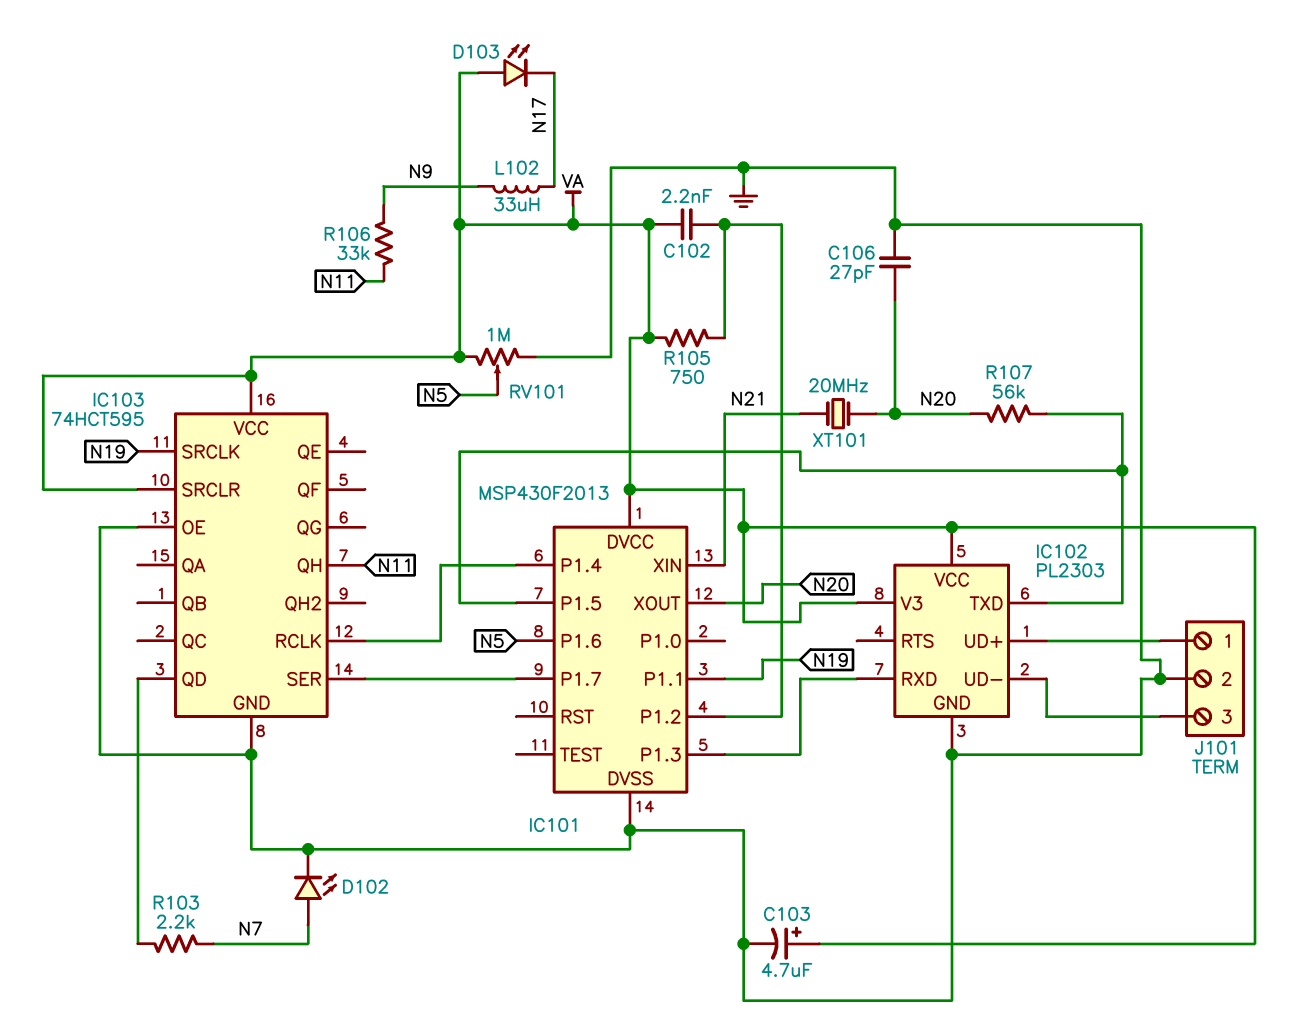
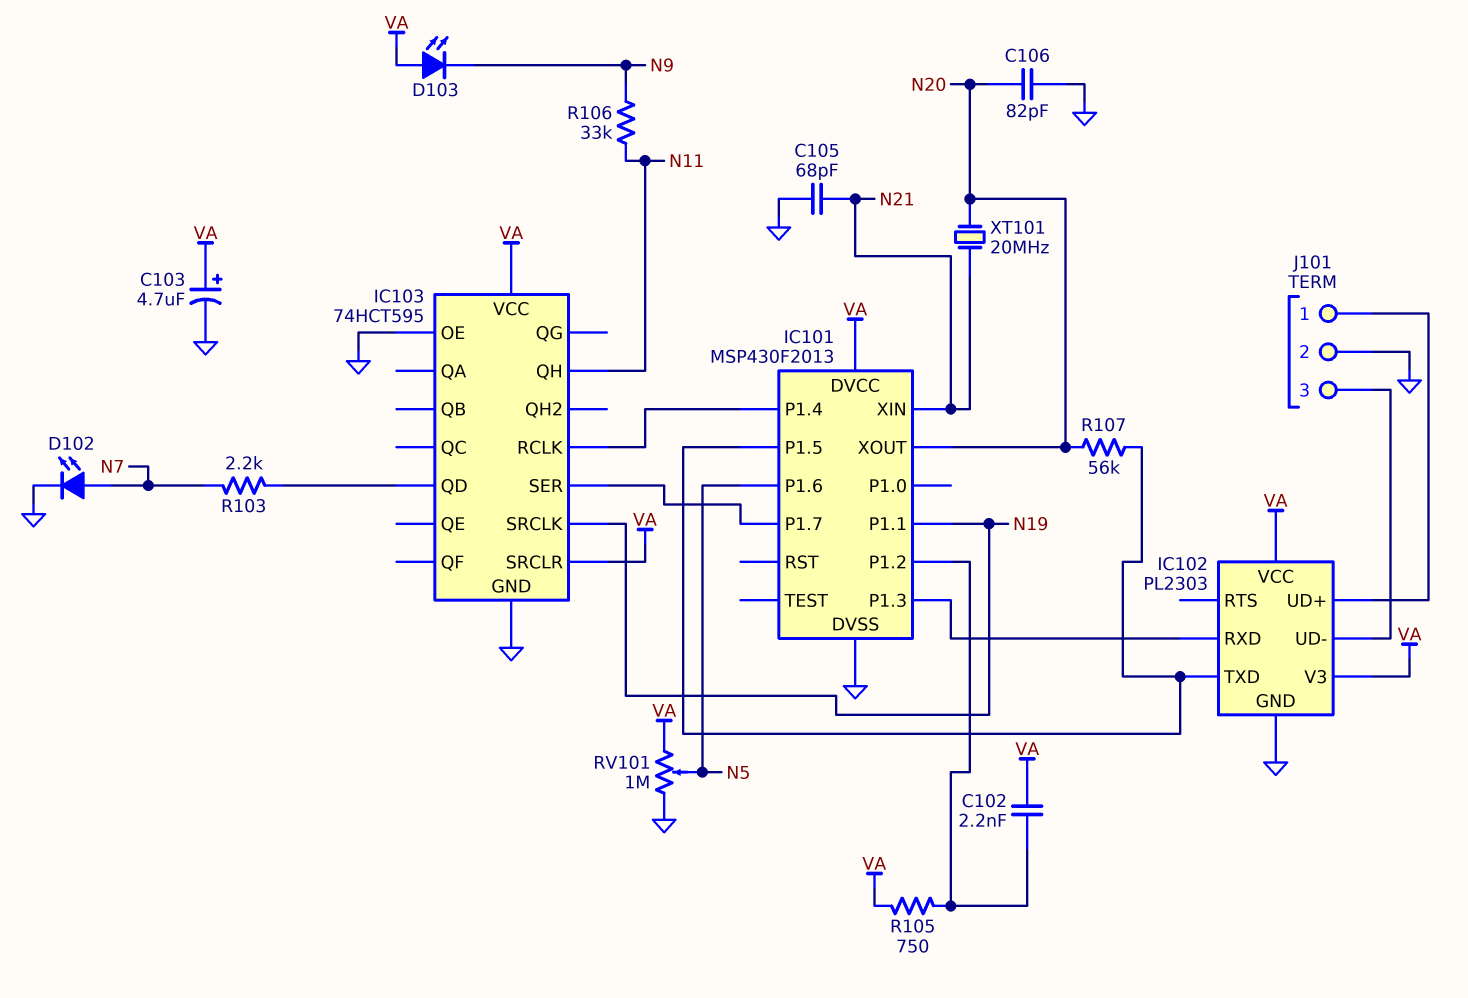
C105: none -> 68pF (GND, N21)
C106: 27pF (GND, N20) -> 82pF (GND, N20)
D103: LED (A VA, K N17) -> LED (A VA, K N9)
L102: 33uH (N9, N17) -> none

